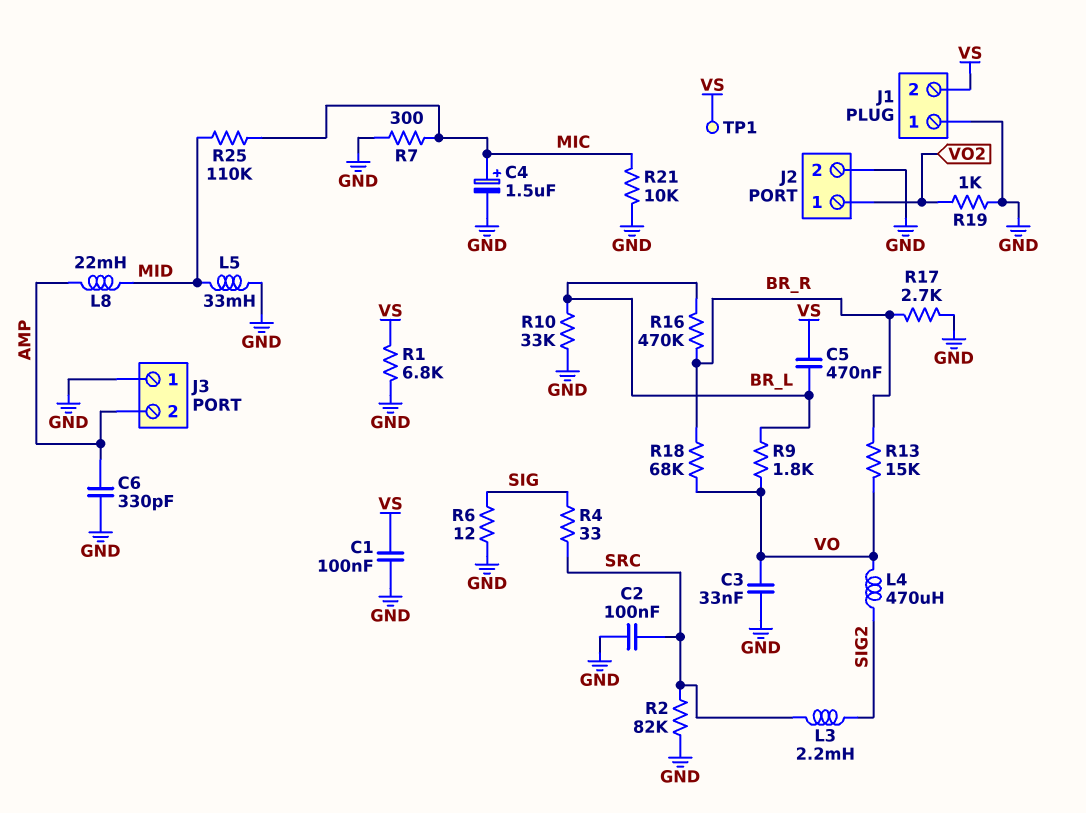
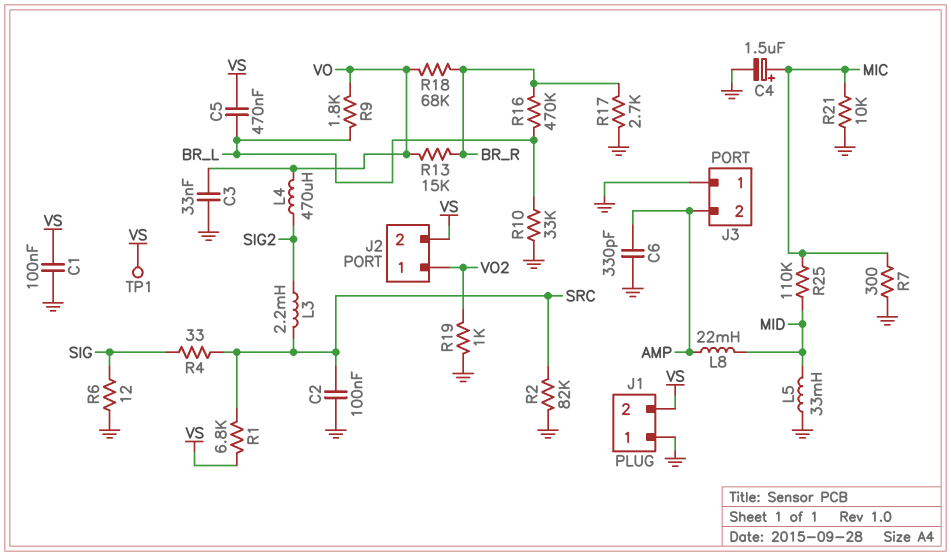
J2 pin 2: GND -> VS
R1: 6.8k (GND, VS) -> 6.8k (SRC, VS)

